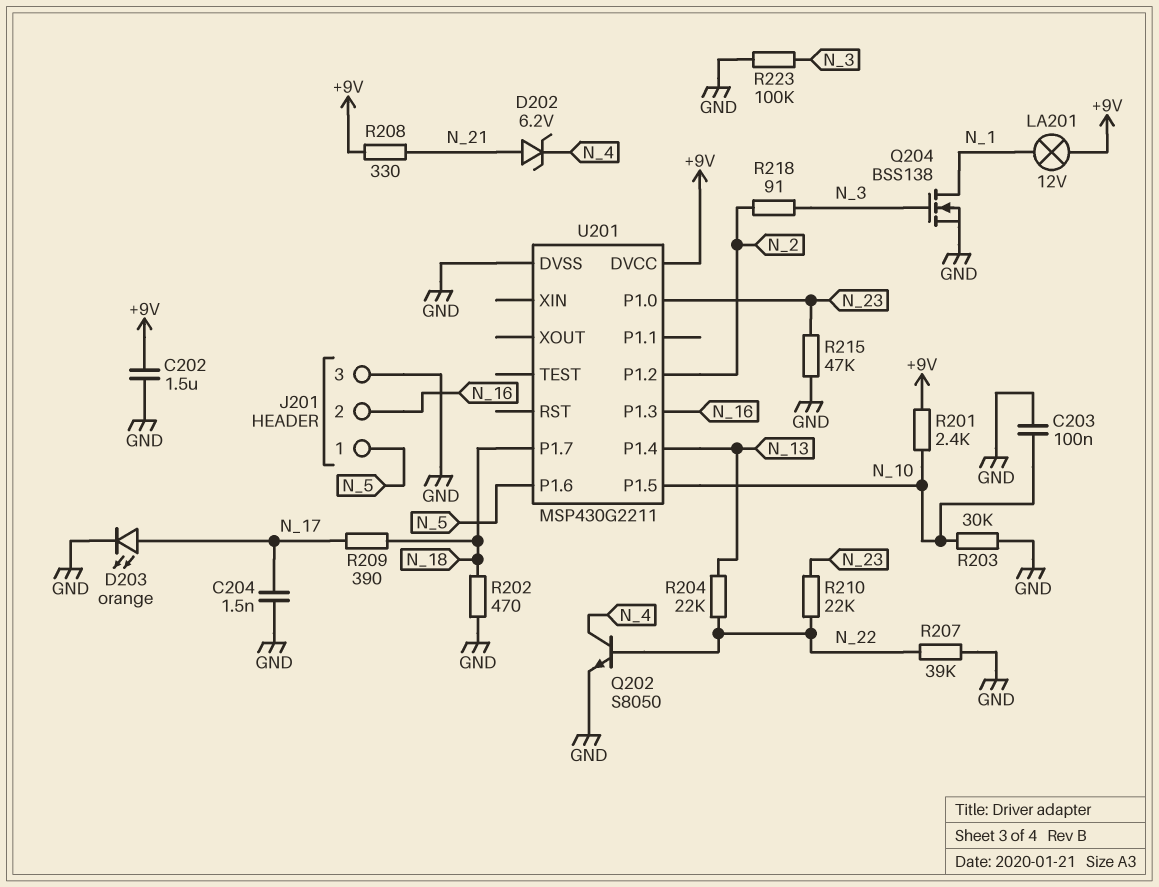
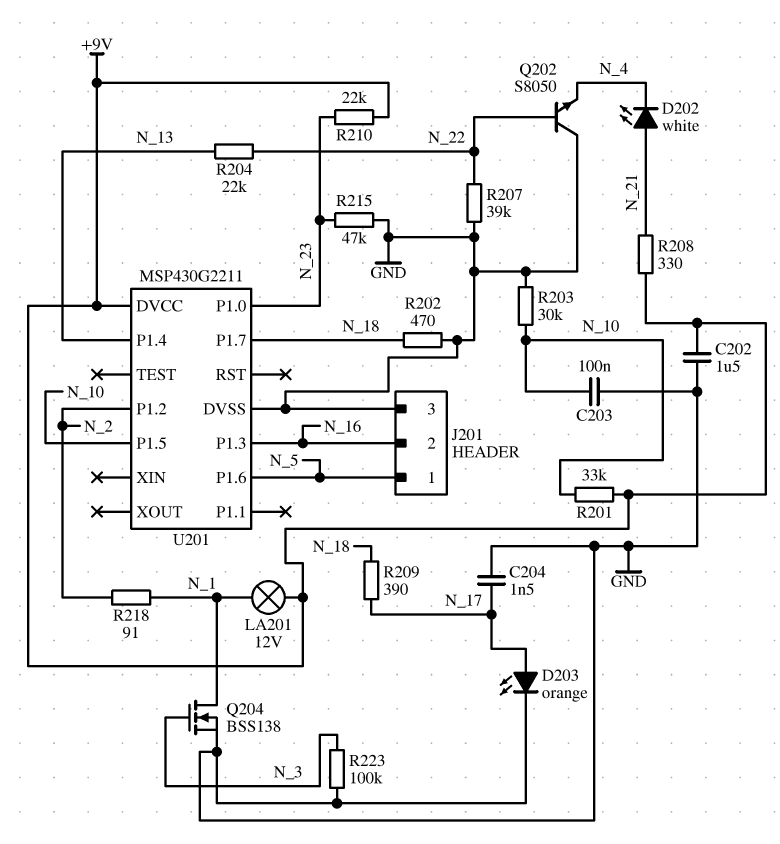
D202: zener 6.2V (A N_21, K N_4) -> LED white (A N_21, K N_4)
Q202: NPN S8050 (B N_22, C N_4, E GND) -> NPN S8050 (B N_22, C GND, E N_4)
R201: 2.4k (+9V, N_10) -> 33k (+9V, N_10)
R210: 22k (N_22, N_23) -> 22k (+9V, N_23)
R218: 91 (N_2, N_3) -> 91 (N_1, N_2)

